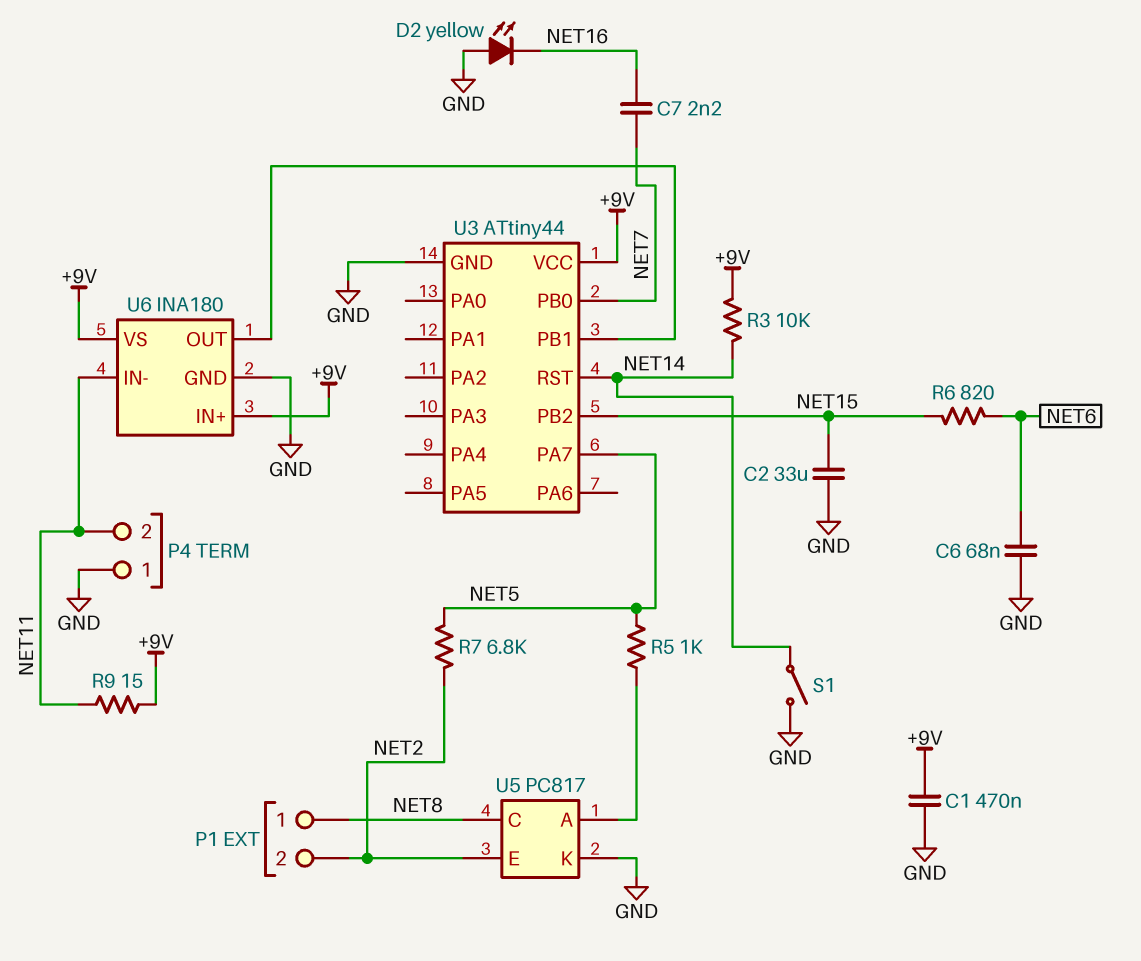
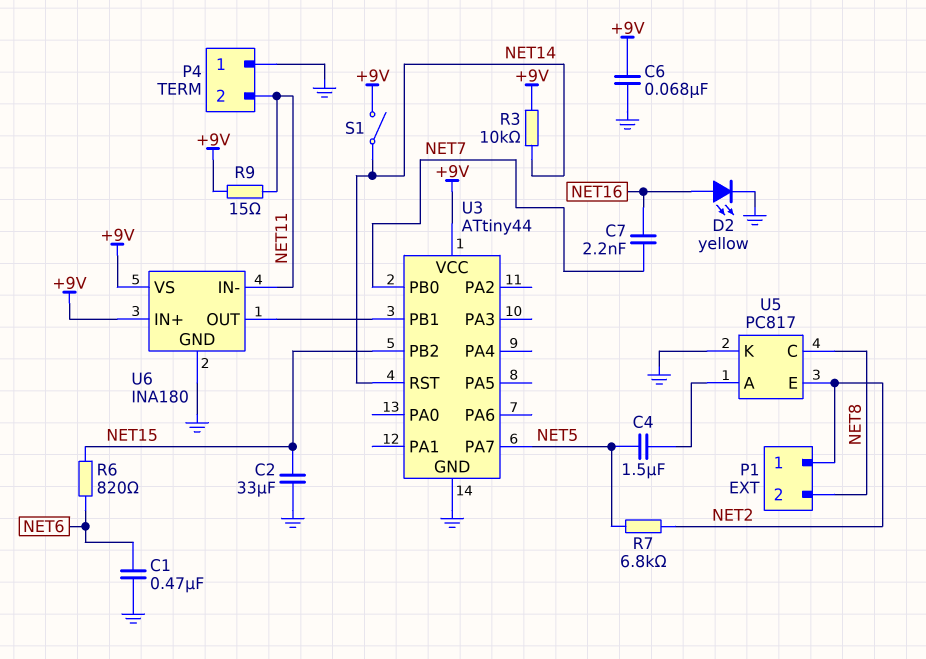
C1: 470nF (+9V, GND) -> 470nF (GND, NET6)
C4: none -> 1.5uF (NET5, U5/A)
C6: 68nF (GND, NET6) -> 68nF (+9V, GND)
D2: LED yellow (A GND, K NET16) -> LED yellow (A NET16, K GND)
P1 pin 1: NET8 -> NET2
P1 pin 2: NET2 -> NET8
R5: 1k (NET5, U5/A) -> none
S1: switch (GND, NET14) -> switch (+9V, NET14)

